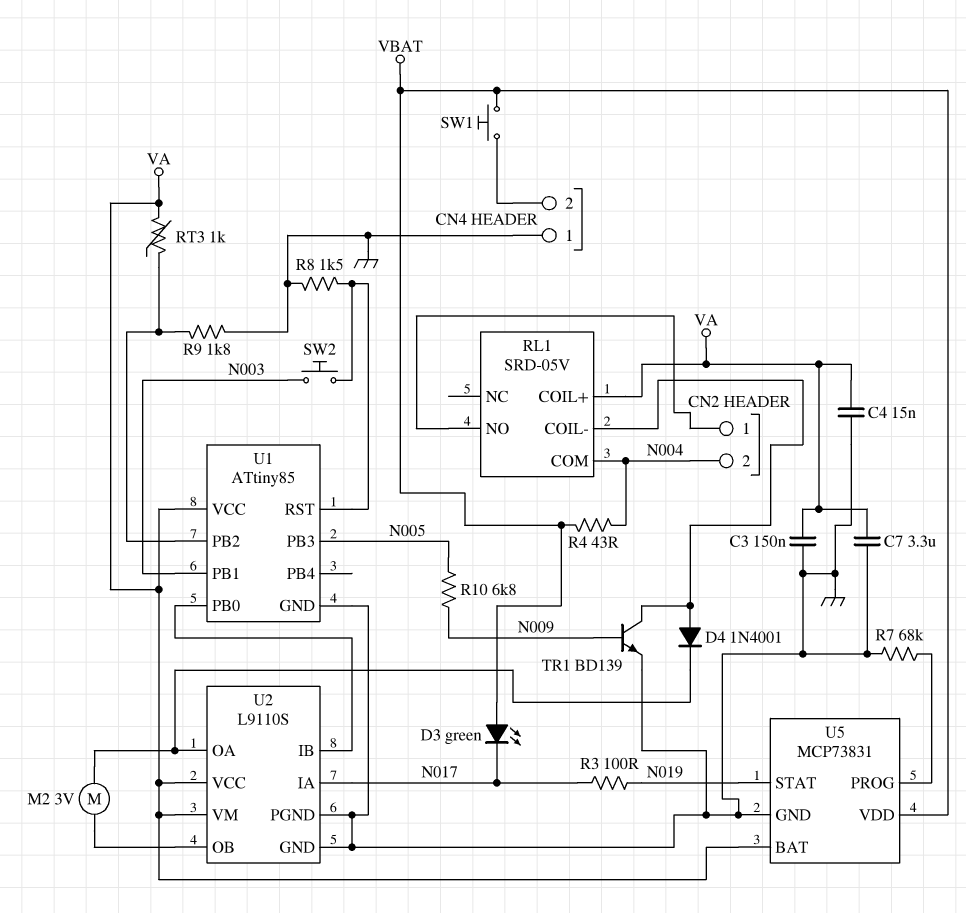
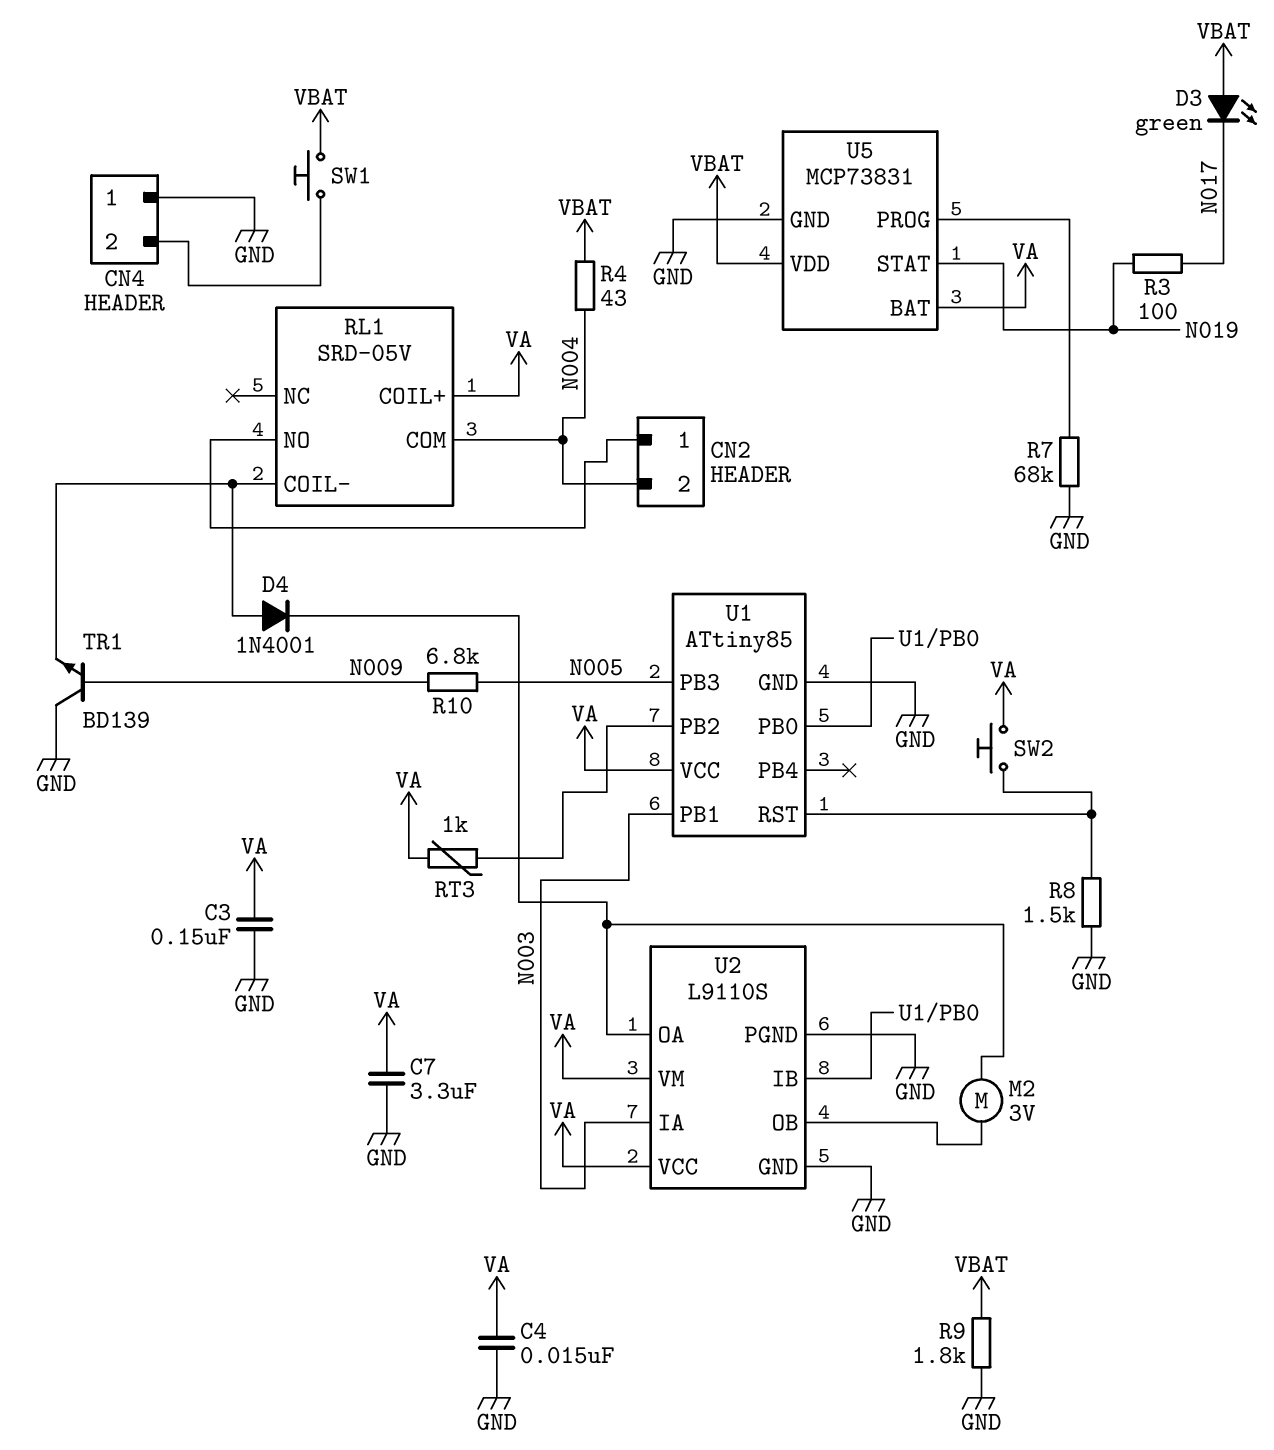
R9: 1.8k (GND, U1/PB2) -> 1.8k (GND, VBAT)
SW2: button (N003, U1/RST) -> button (U1/RST, VA)
TR1: NPN BD139 (B N009, C RL1/COIL-, E GND) -> NPN BD139 (B N009, C GND, E RL1/COIL-)
U2 pin IA: N017 -> N003

